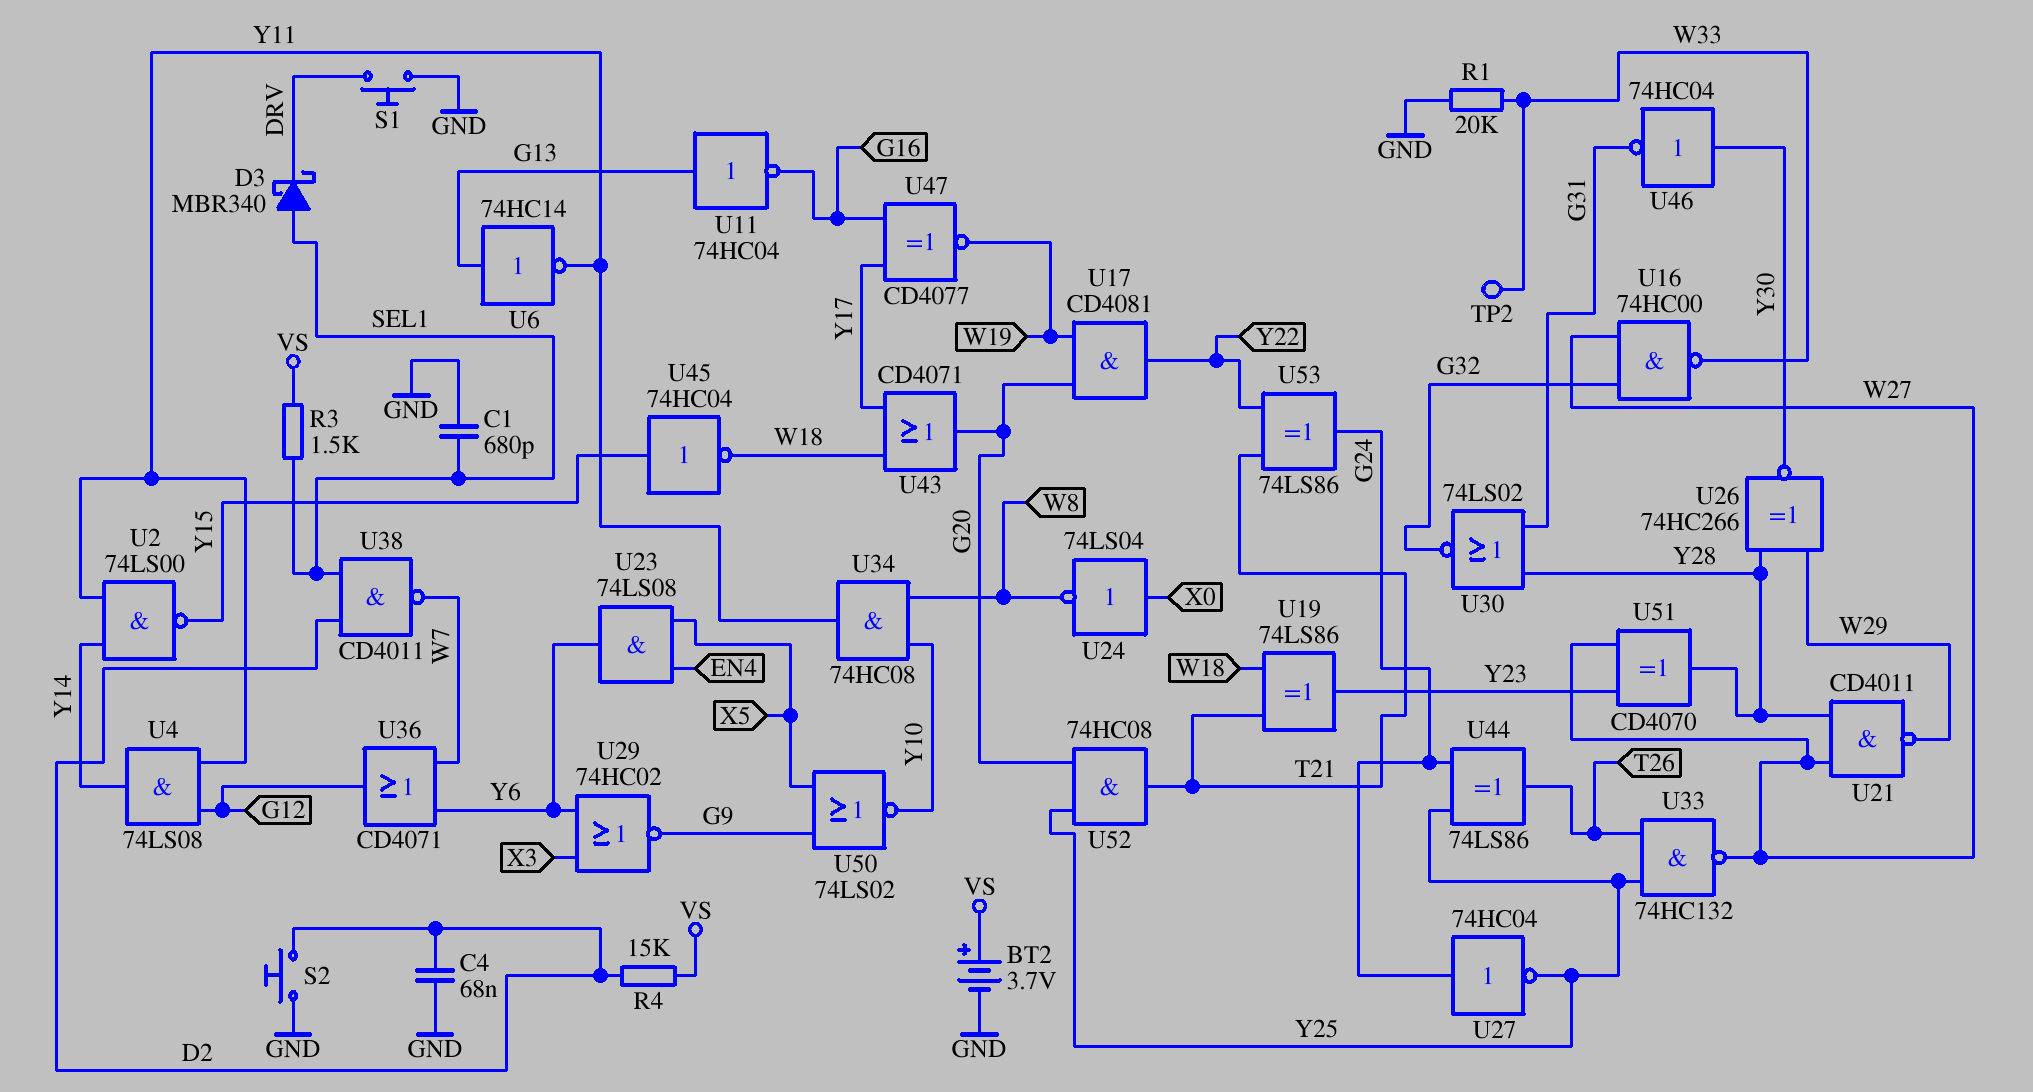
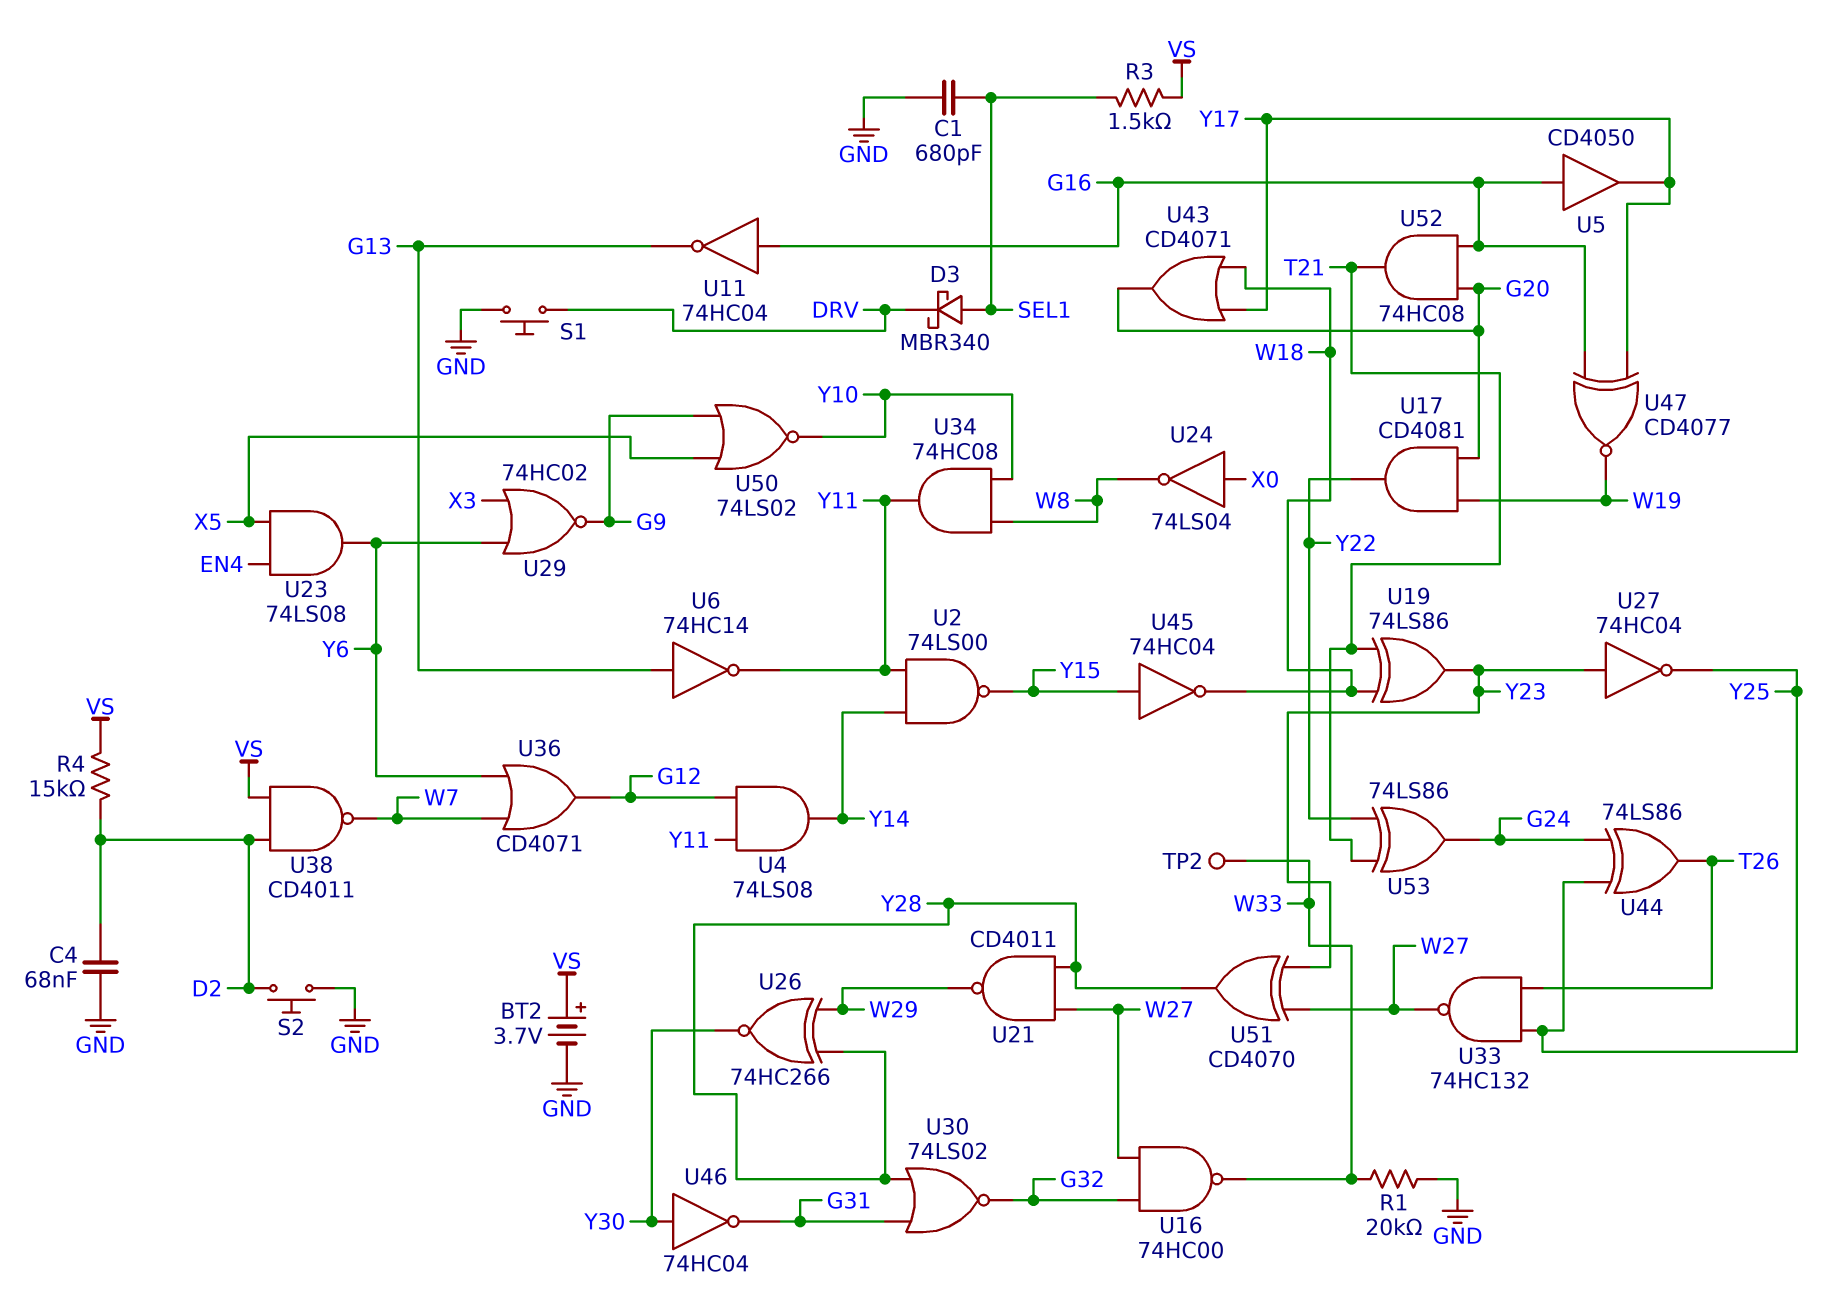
U5: none -> buffer CD4050 (in G16, out Y17)
U11: NOT 74HC04 (in G13, out G16) -> NOT 74HC04 (in G16, out G13)
U27: NOT 74HC04 (in G24, out Y25) -> NOT 74HC04 (in Y23, out Y25)
U38: NAND CD4011 (in D2, in SEL1, out W7) -> NAND CD4011 (in D2, in VS, out W7)
U52: AND 74HC08 (in G20, in Y25, out T21) -> AND 74HC08 (in G16, in G20, out T21)

